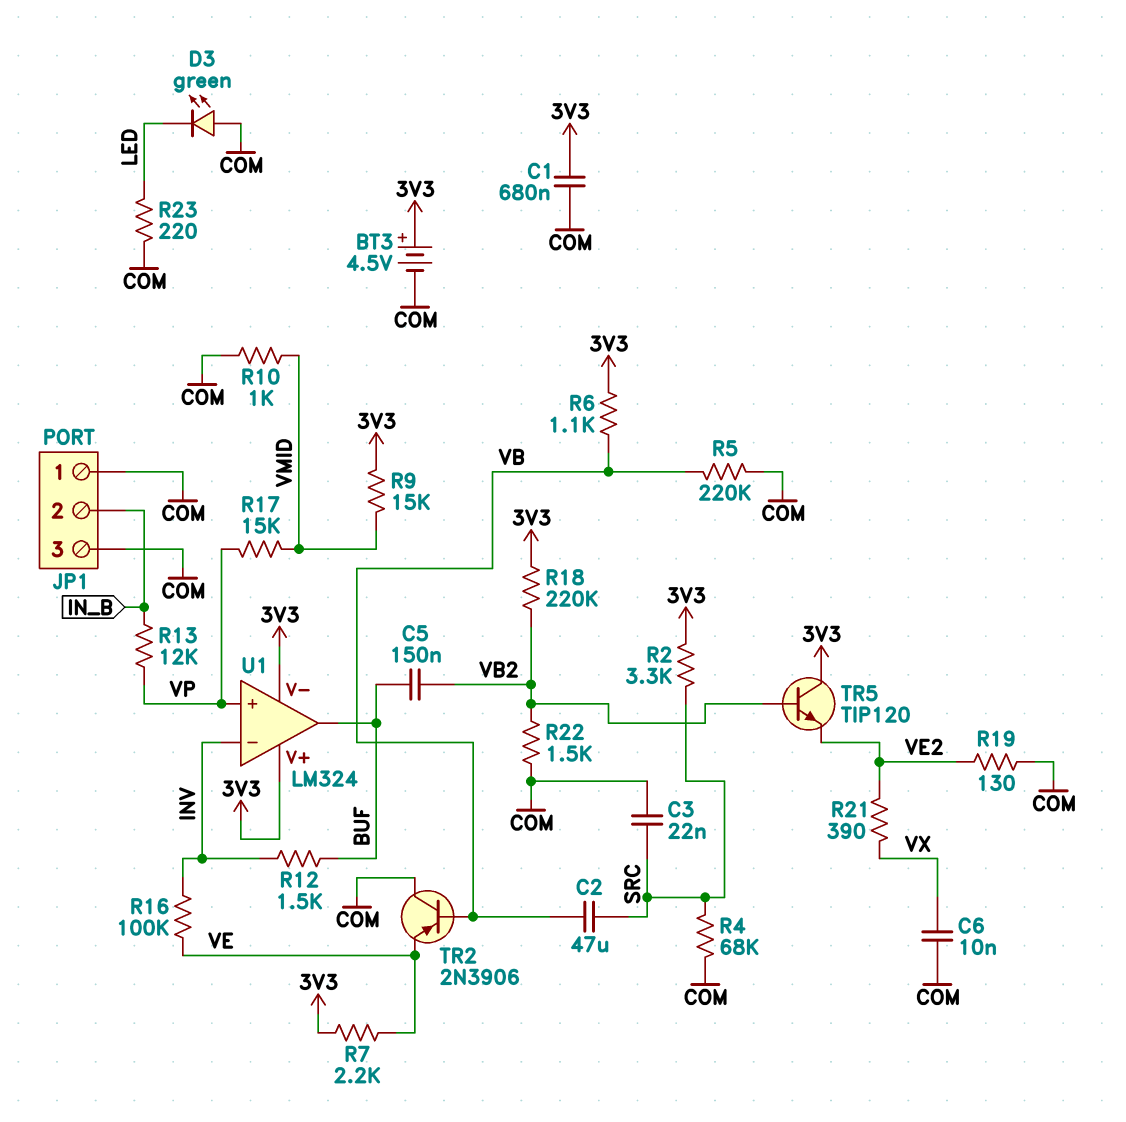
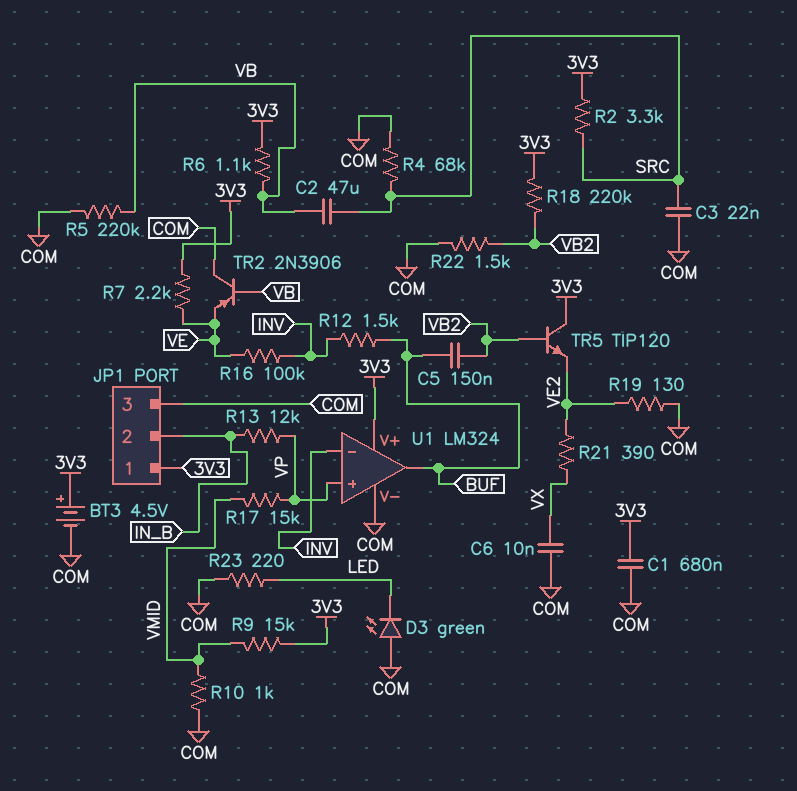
JP1 pin 1: COM -> 3V3
U1 pin V-: 3V3 -> COM

